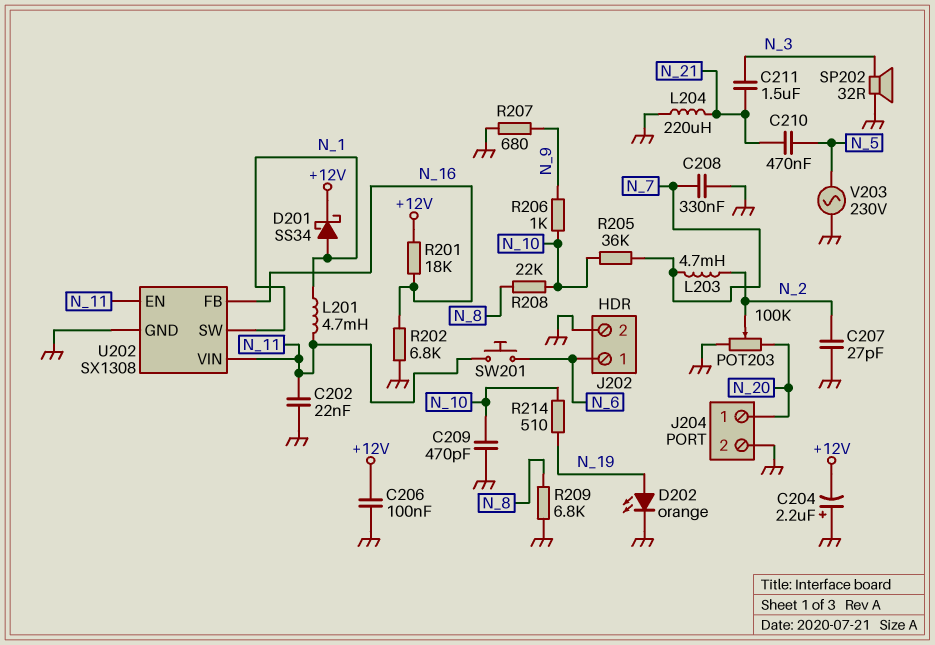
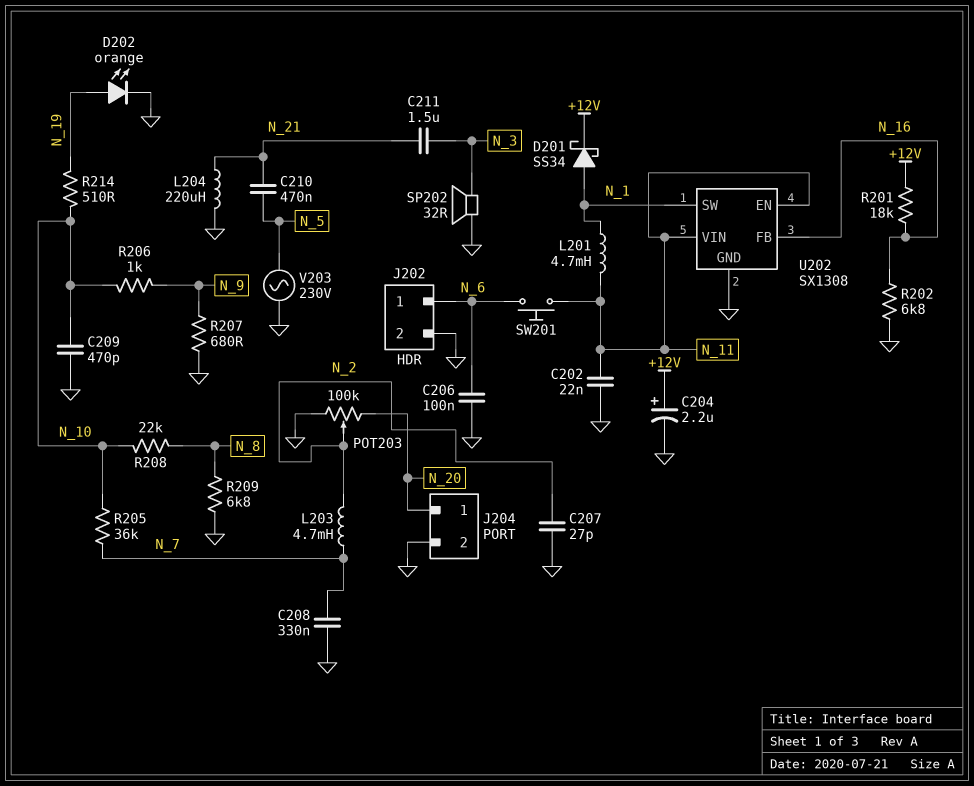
C204: 2.2uF (plus GND, minus +12V) -> 2.2uF (plus +12V, minus GND)
C206: 100nF (+12V, GND) -> 100nF (GND, N_6)

